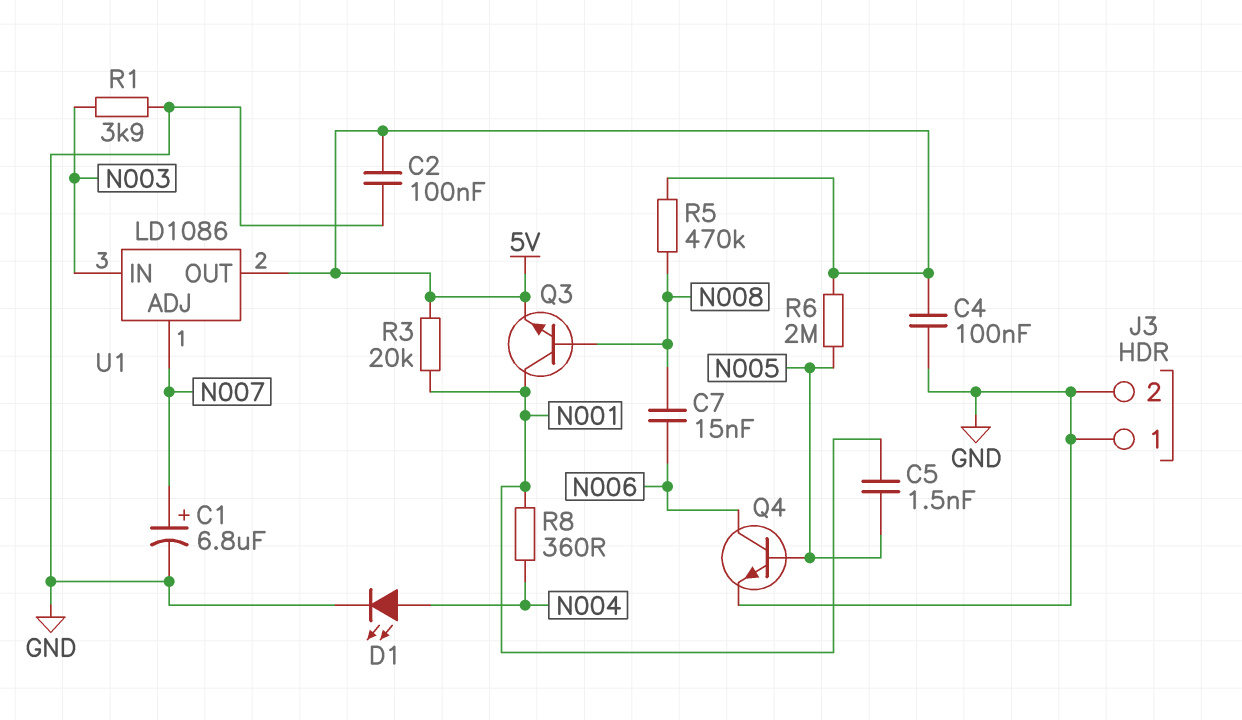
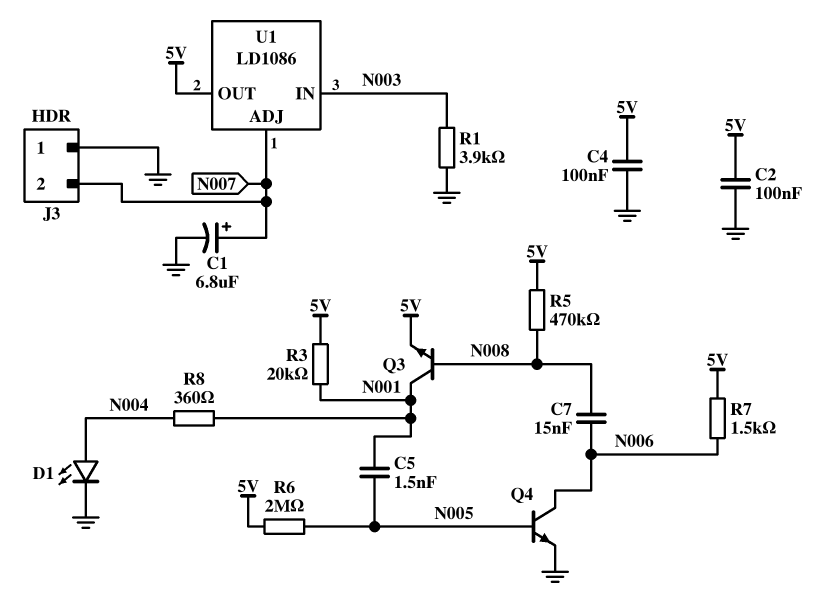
J3 pin 2: GND -> N007
R7: none -> 1.5k (5V, N006)

